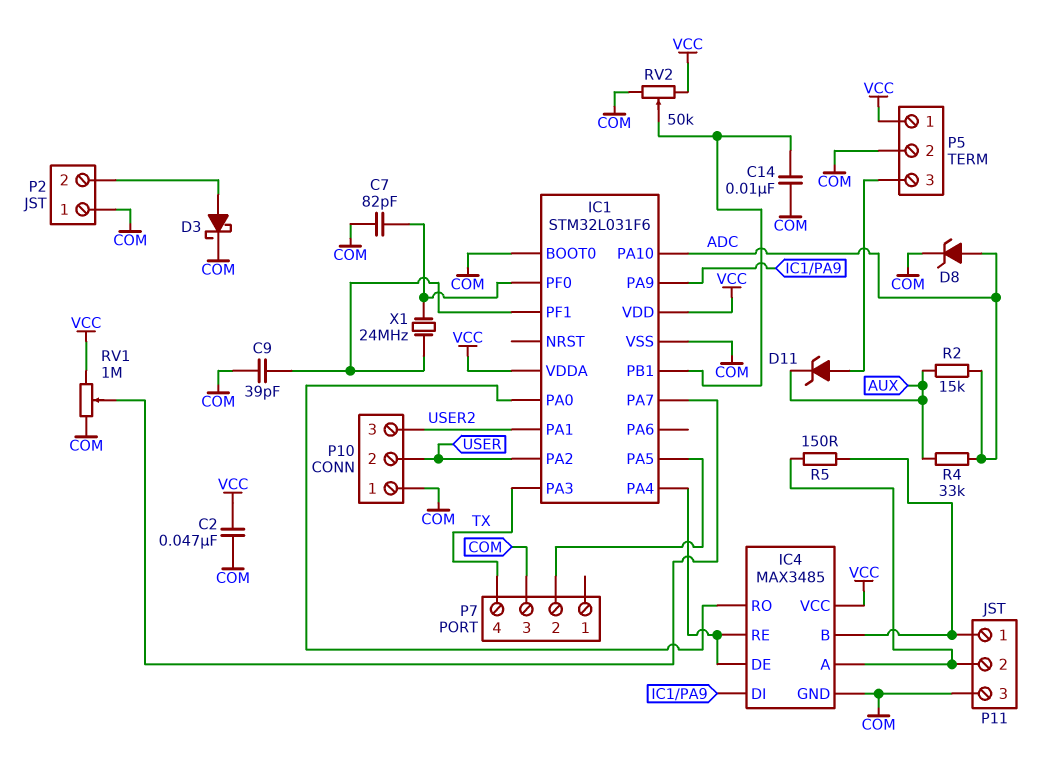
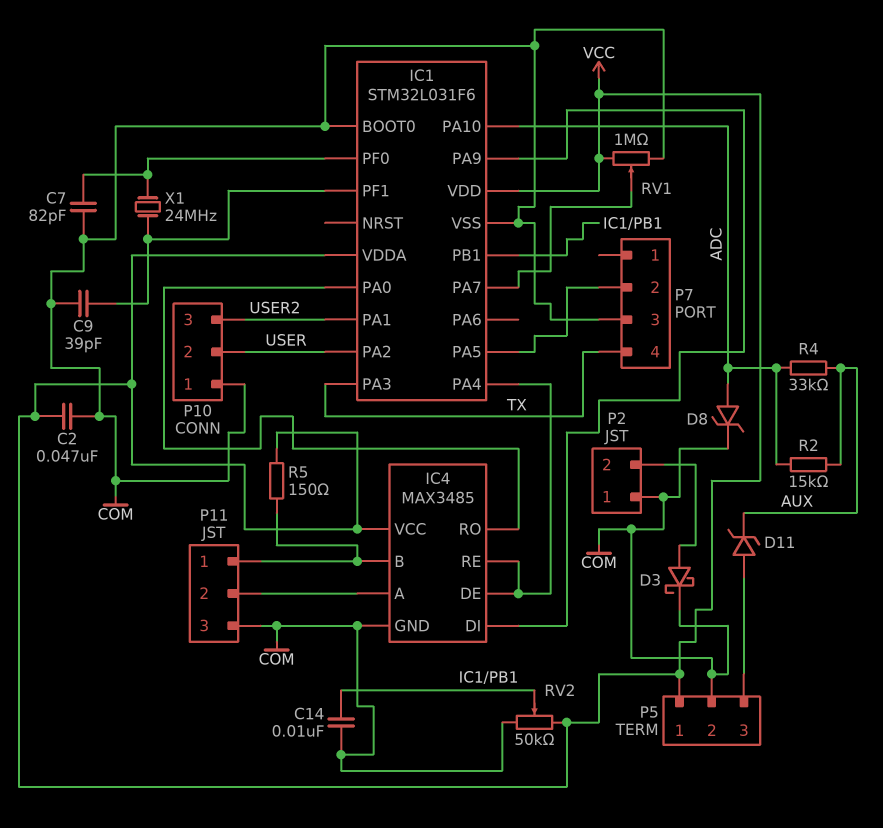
R5: 150 (IC4/A, IC4/B) -> 150 (IC4/B, VCC)

